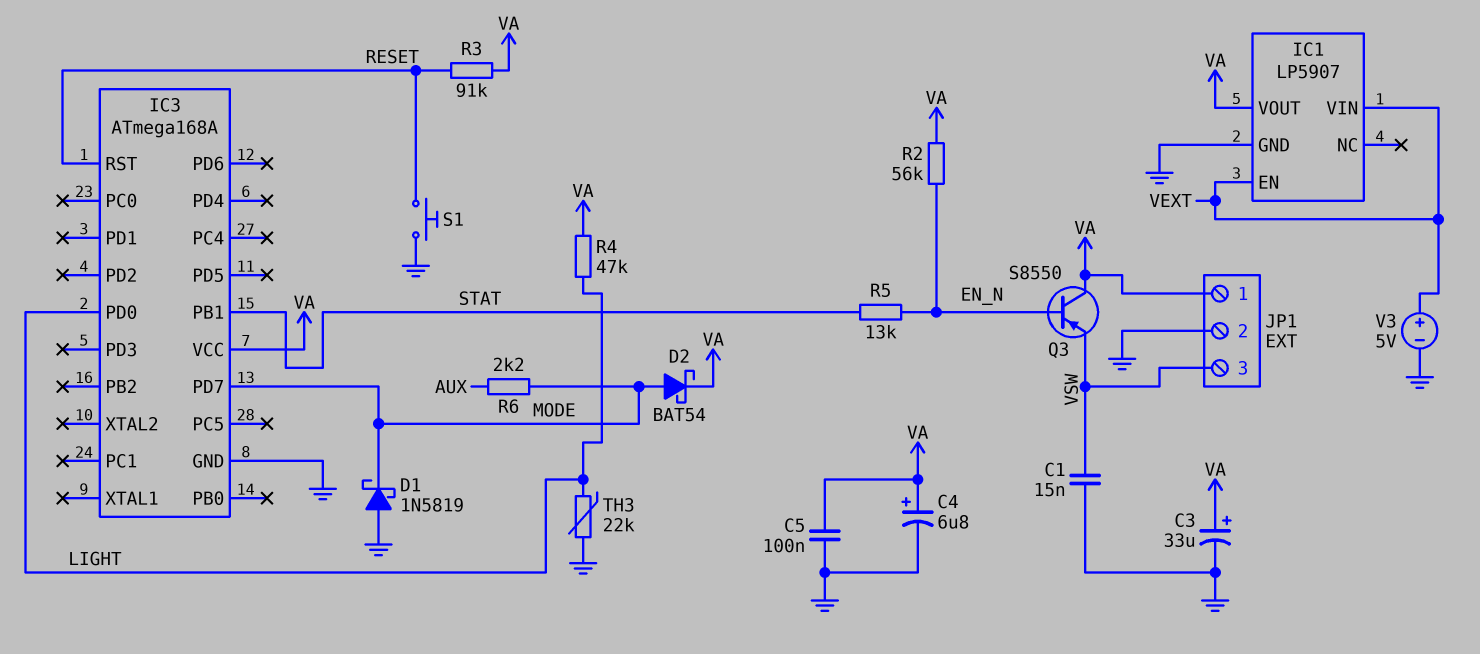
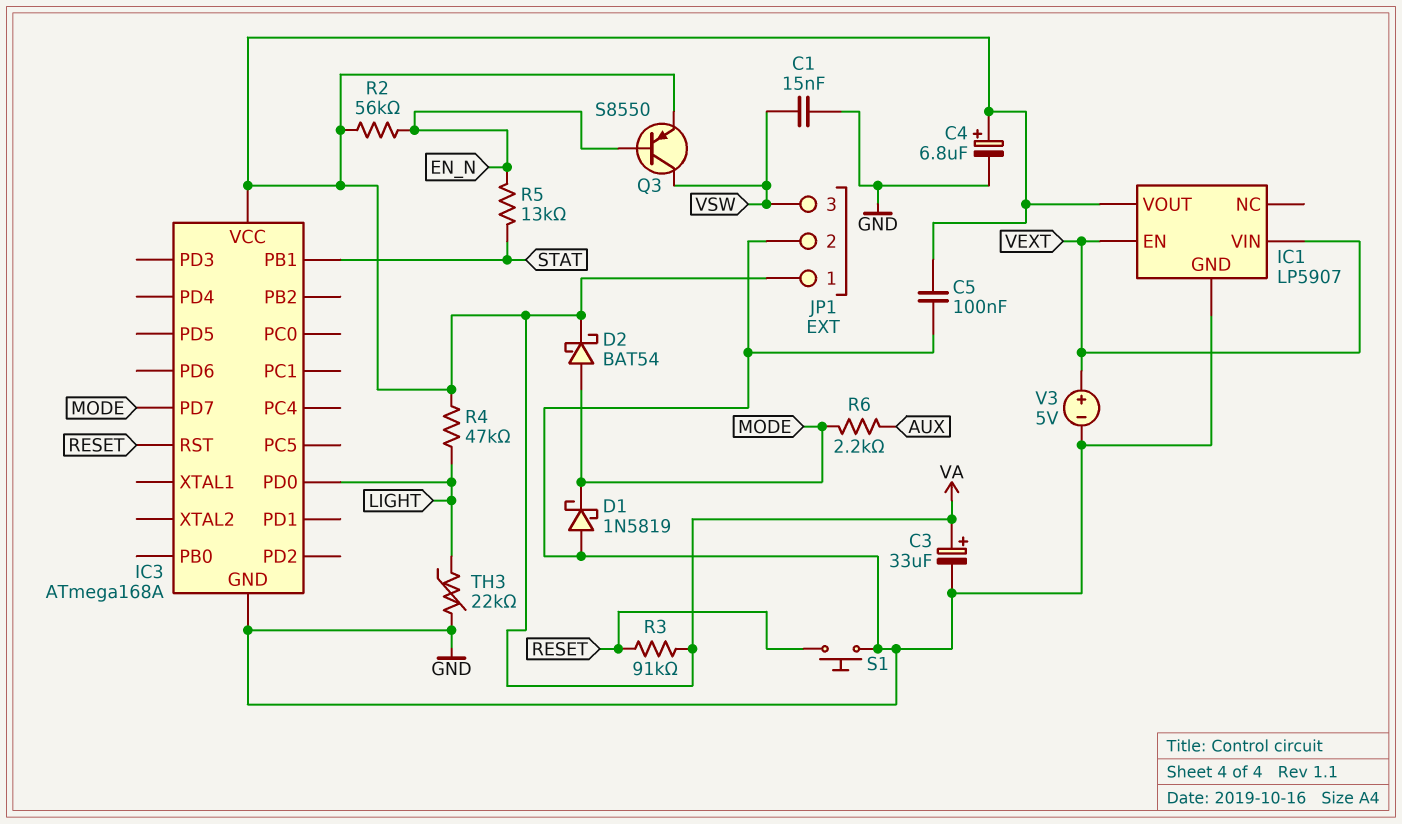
Q3: PNP S8550 (B EN_N, C VA, E VSW) -> PNP S8550 (B EN_N, C VSW, E VA)

